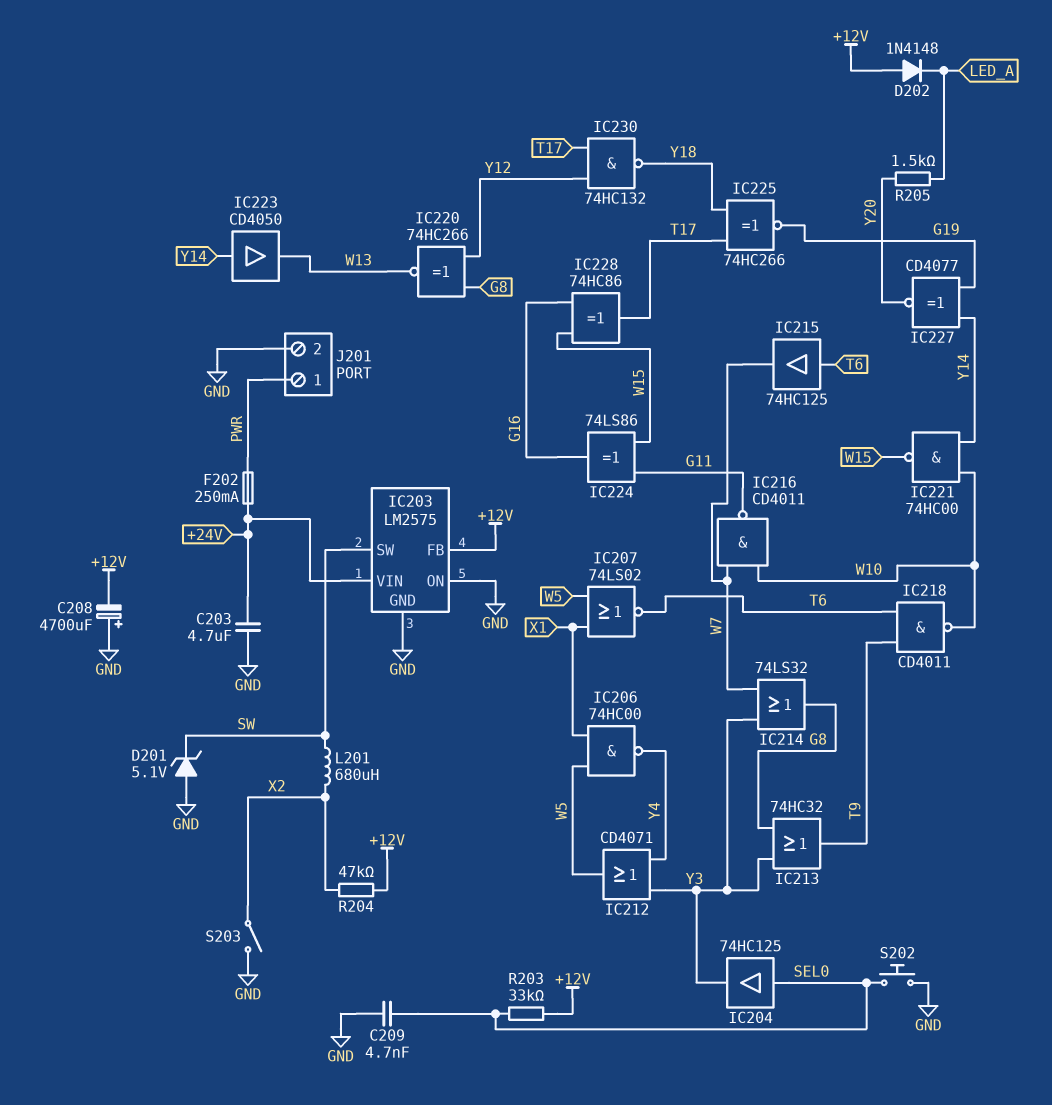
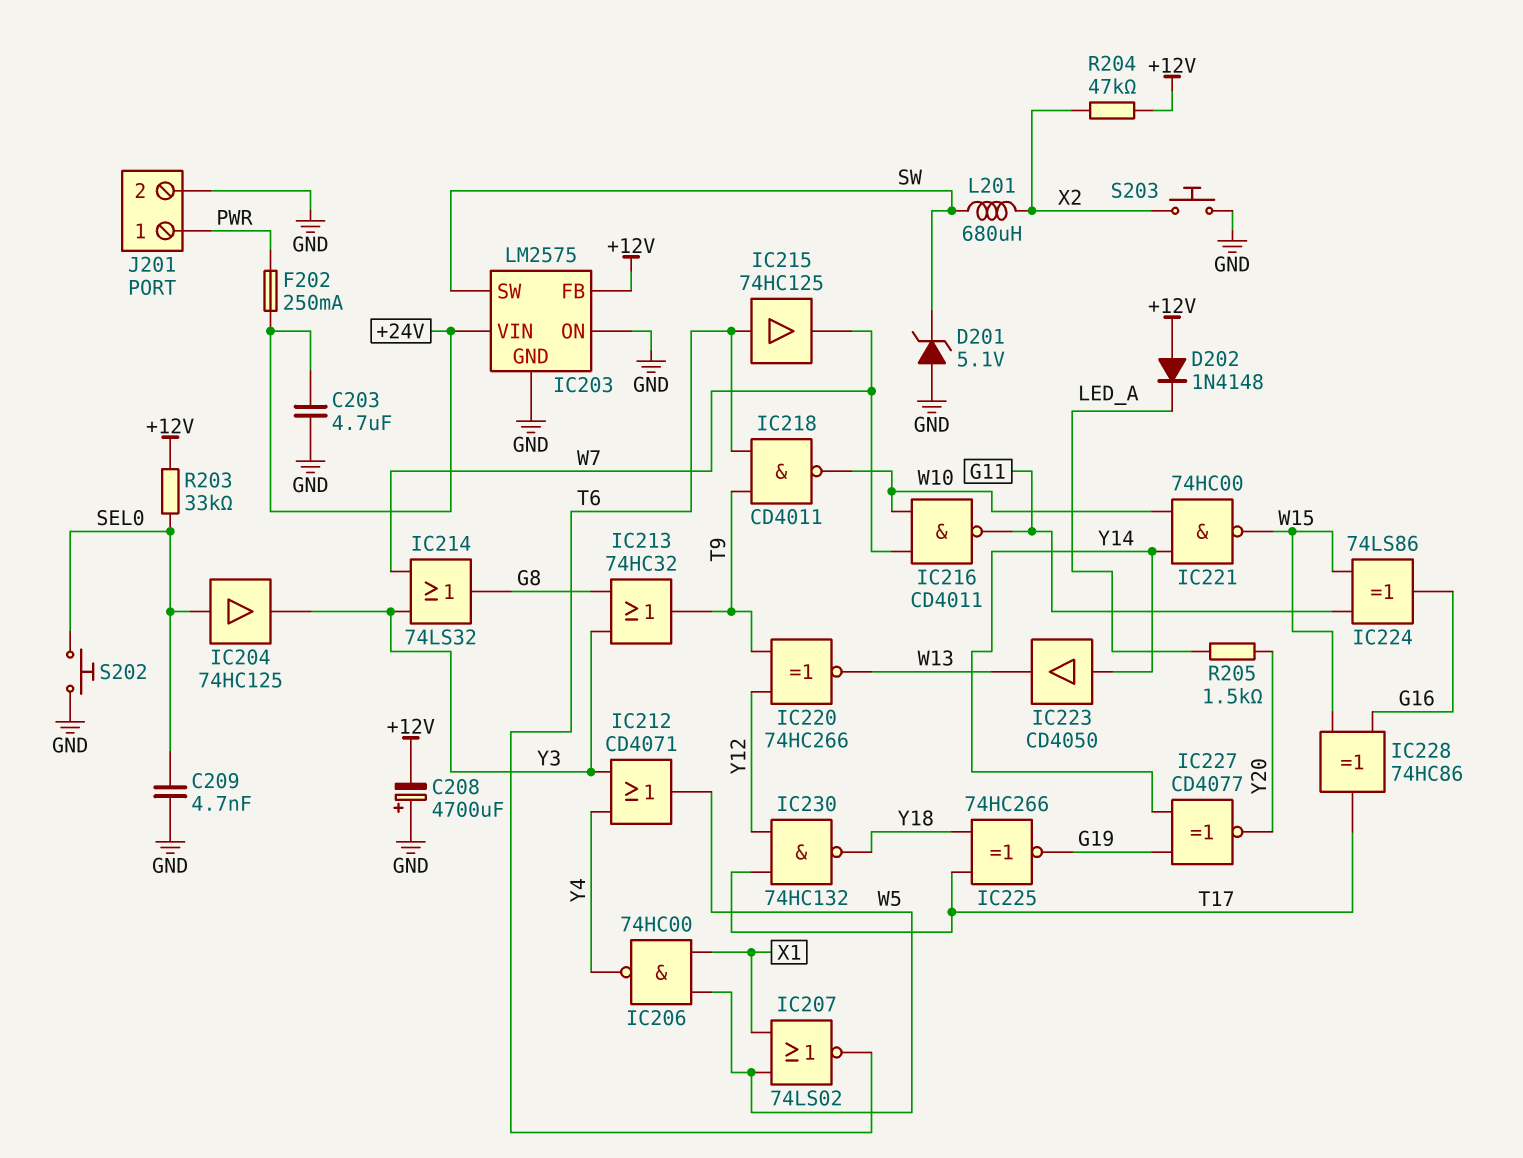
IC220: XNOR 74HC266 (in G8, in Y12, out W13) -> XNOR 74HC266 (in T9, in Y12, out W13)
S203: switch (GND, X2) -> button (GND, X2)

